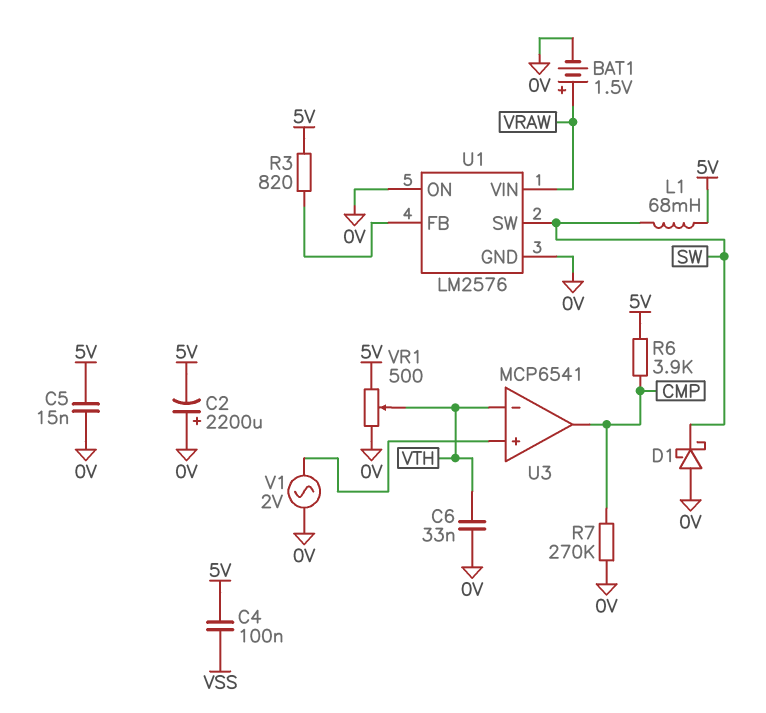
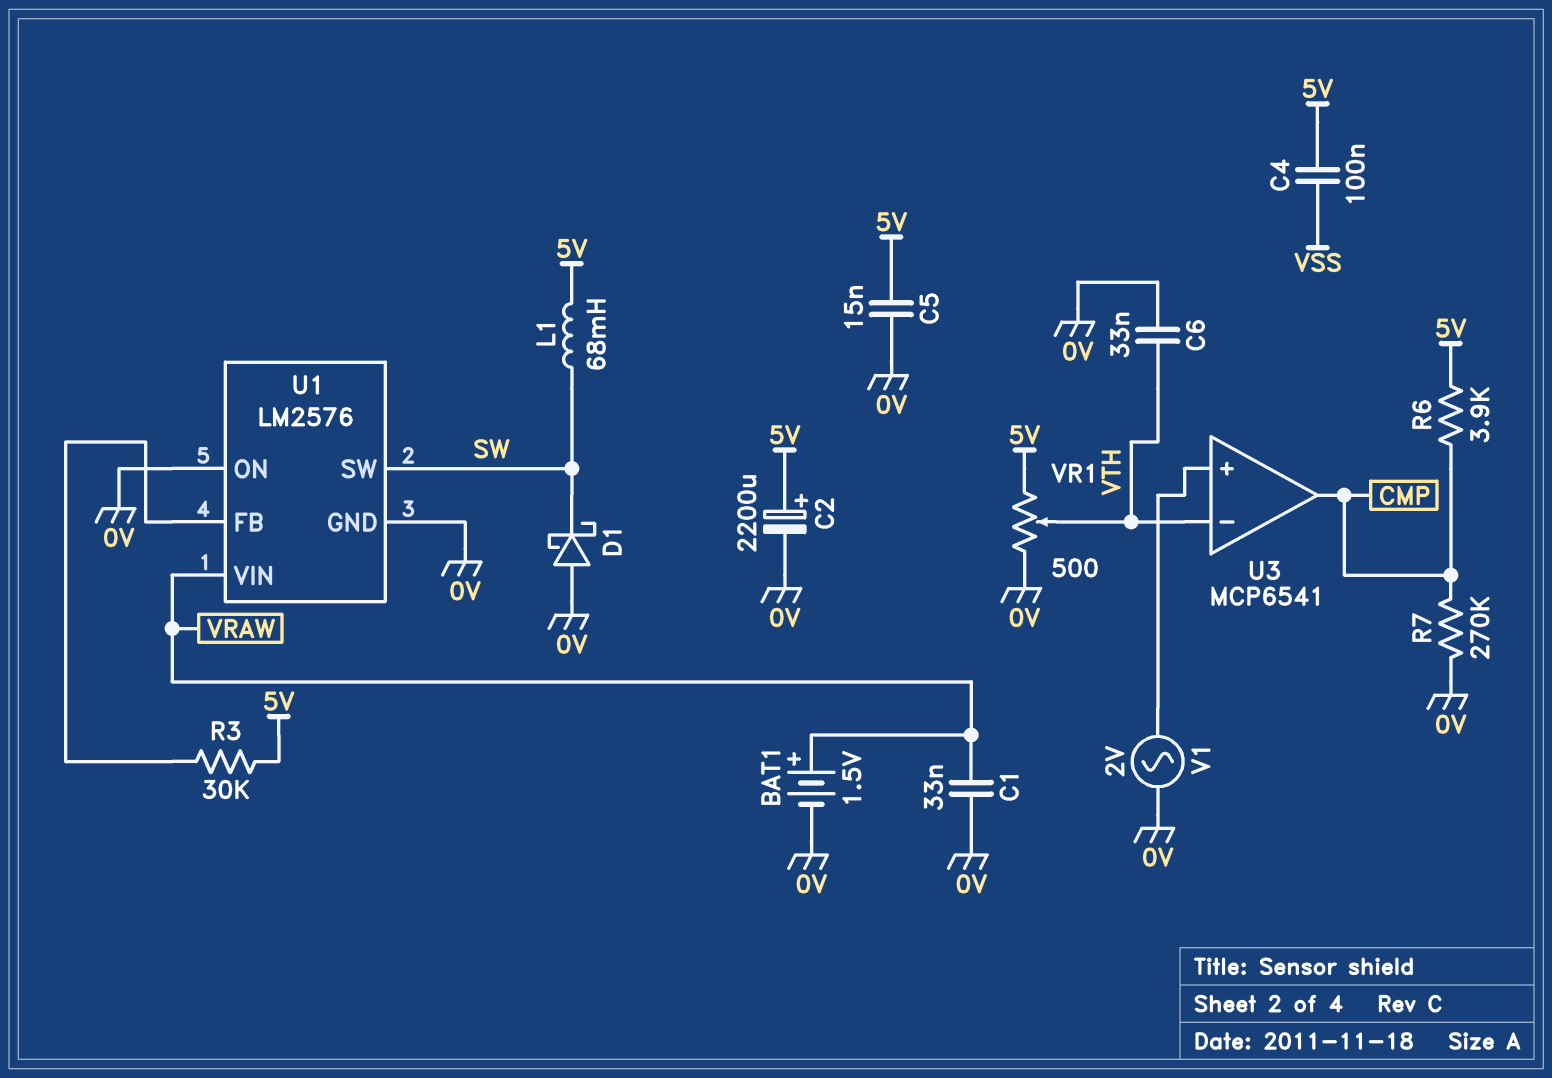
C1: none -> 33nF (0V, VRAW)
C2: 2200uF (plus 0V, minus 5V) -> 2200uF (plus 5V, minus 0V)
R3: 820 (5V, U1/FB) -> 30k (5V, U1/FB)

